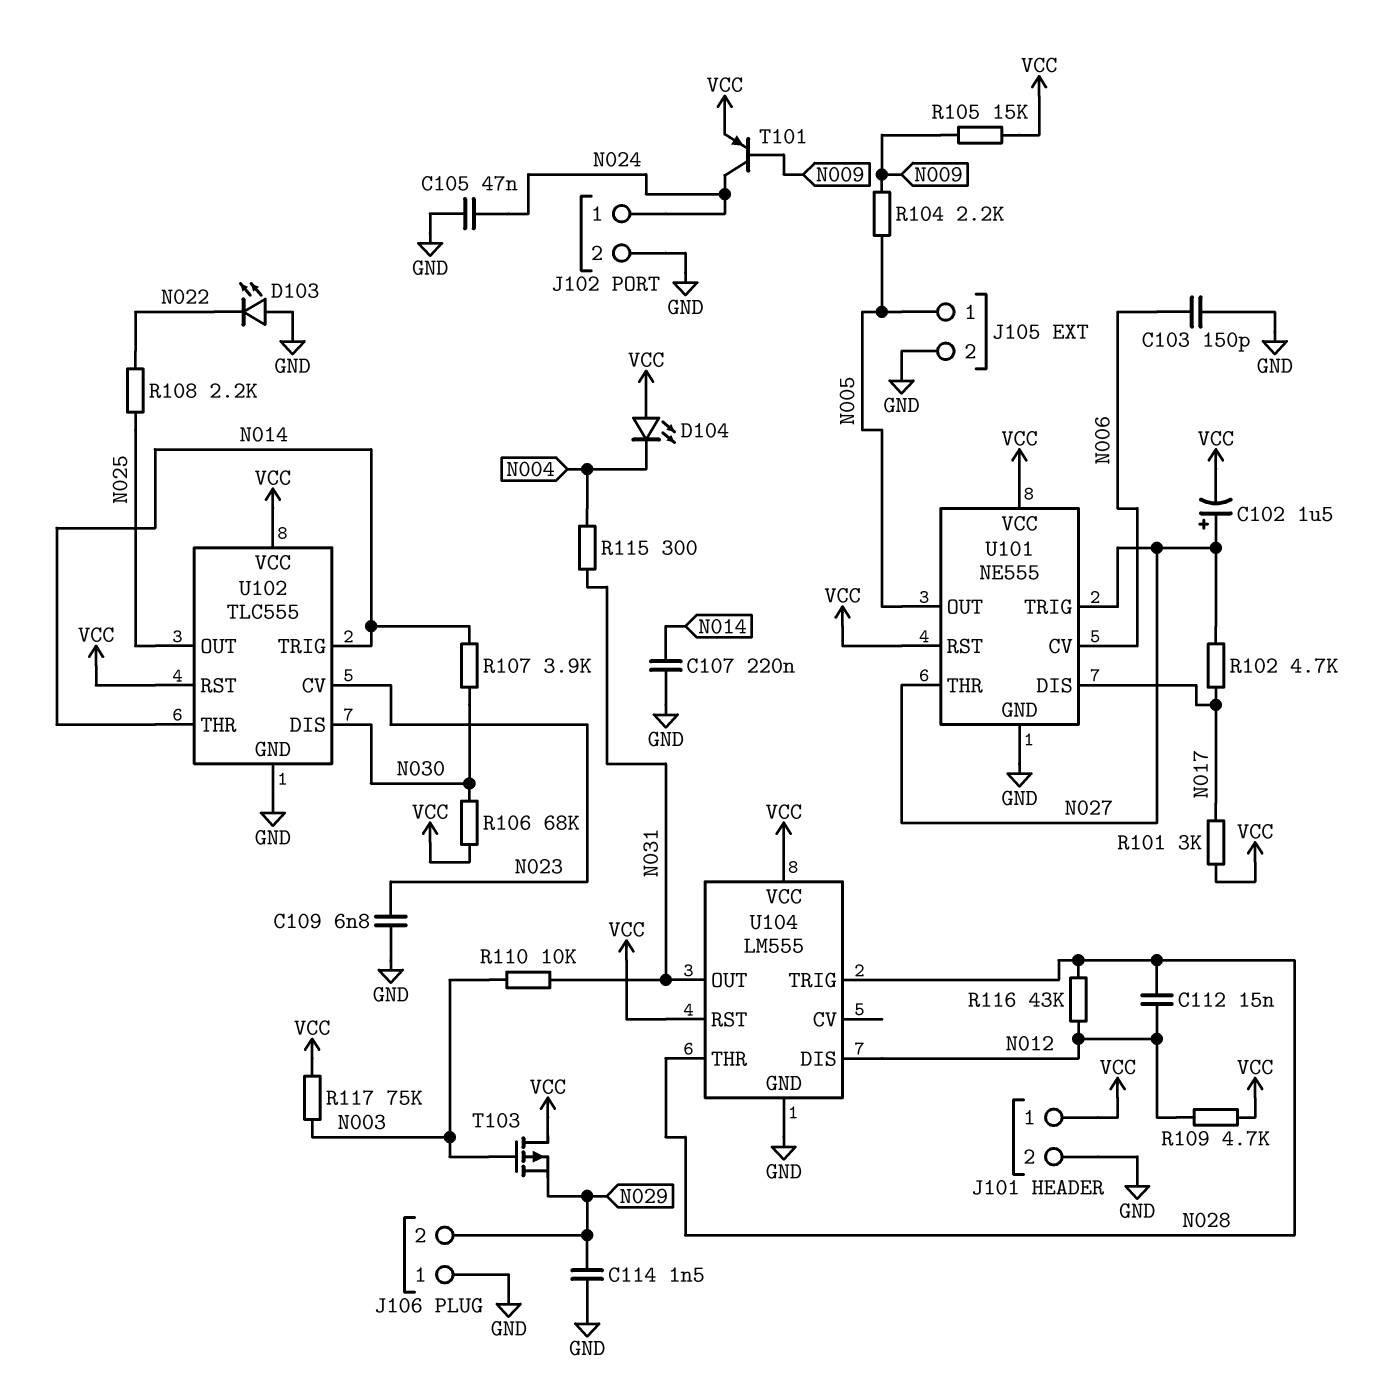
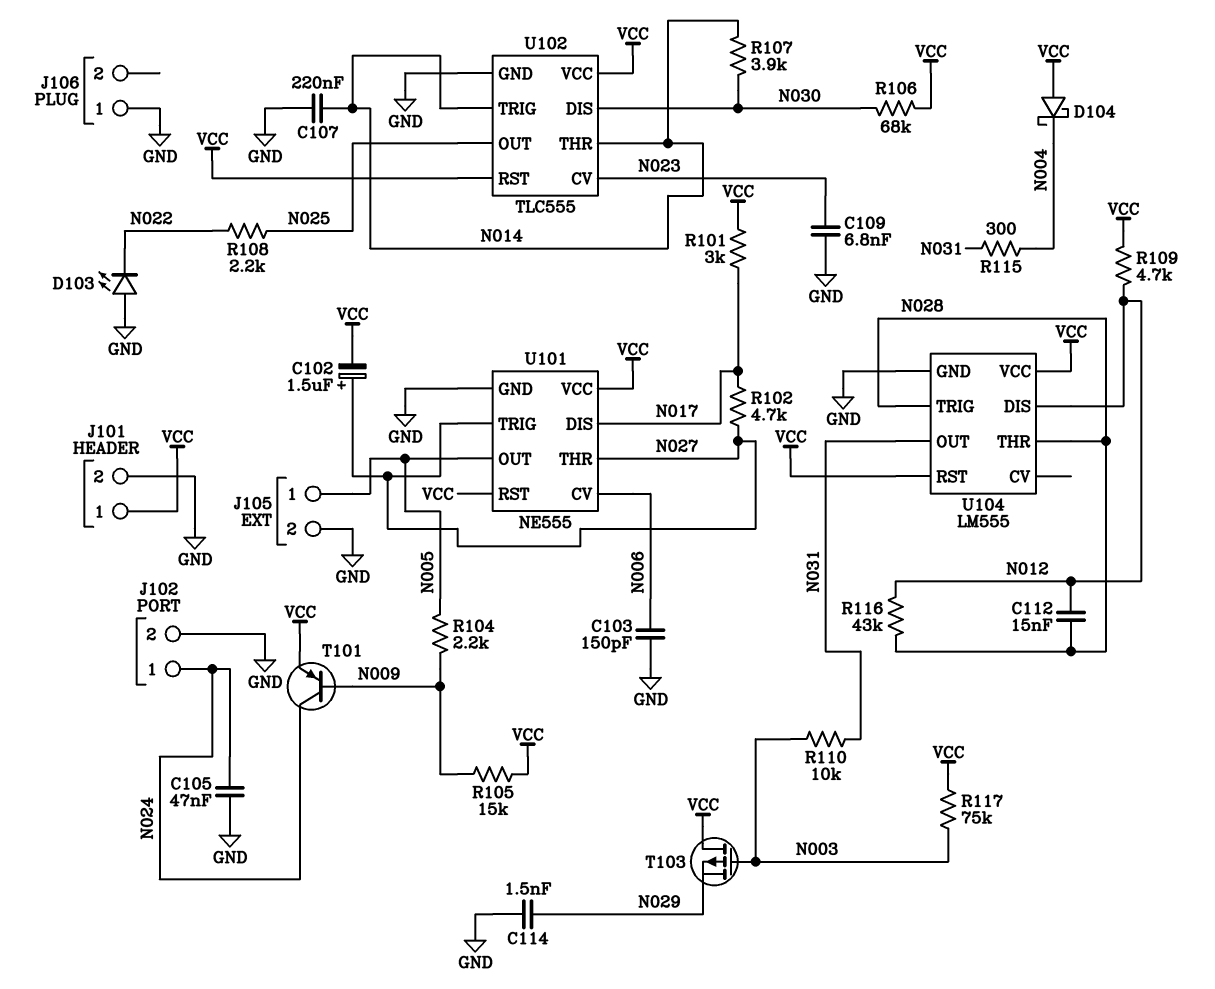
D104: LED (A VCC, K N004) -> schottky (A VCC, K N004)
J106 pin 2: N029 -> none

